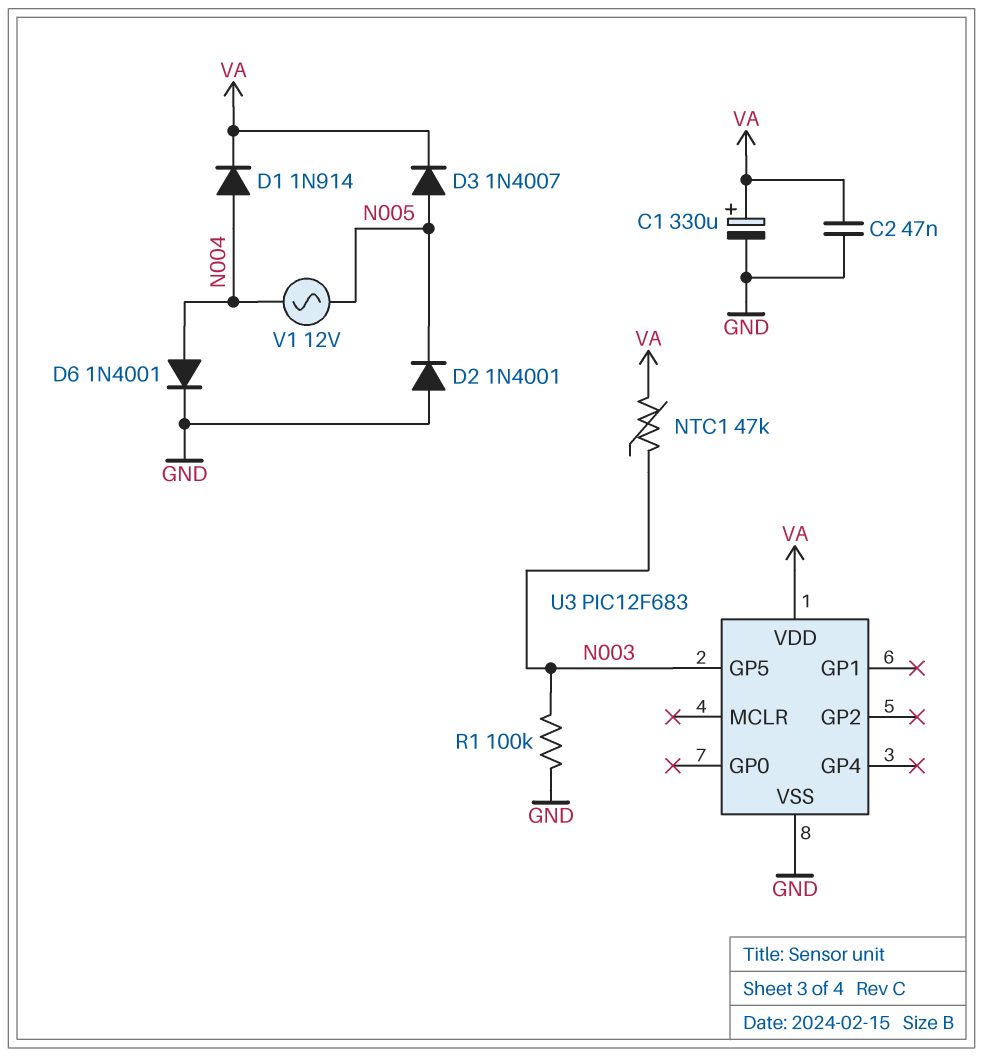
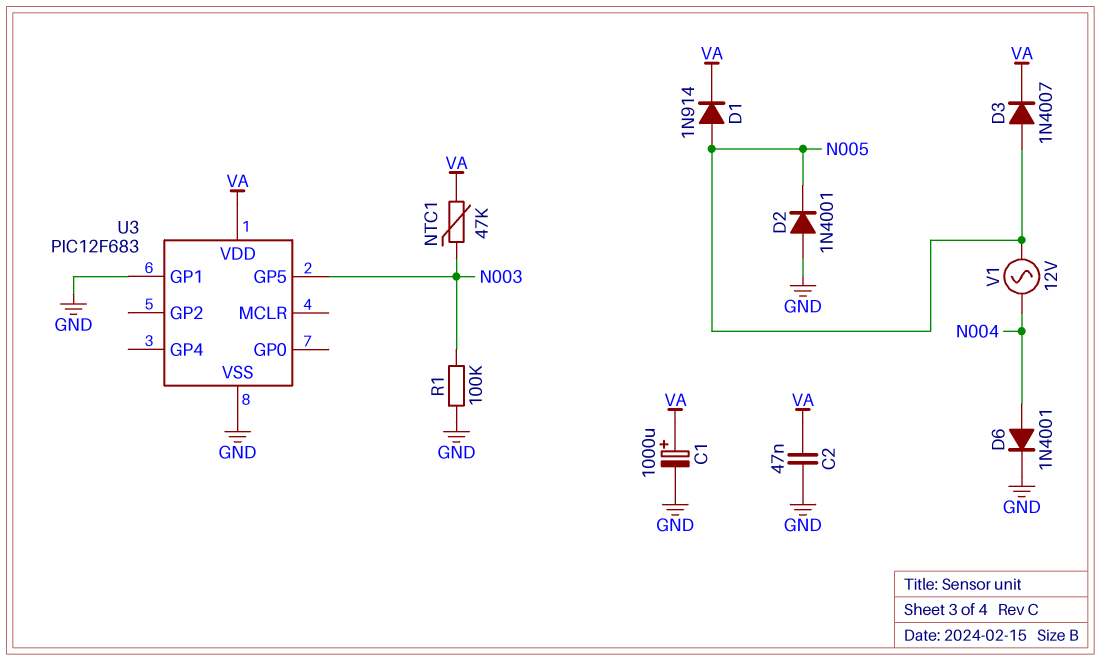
C1: 330uF (plus VA, minus GND) -> 1000uF (plus VA, minus GND)
D1: diode 1N914 (A N004, K VA) -> diode 1N914 (A N005, K VA)
U3 pin GP1: none -> GND

